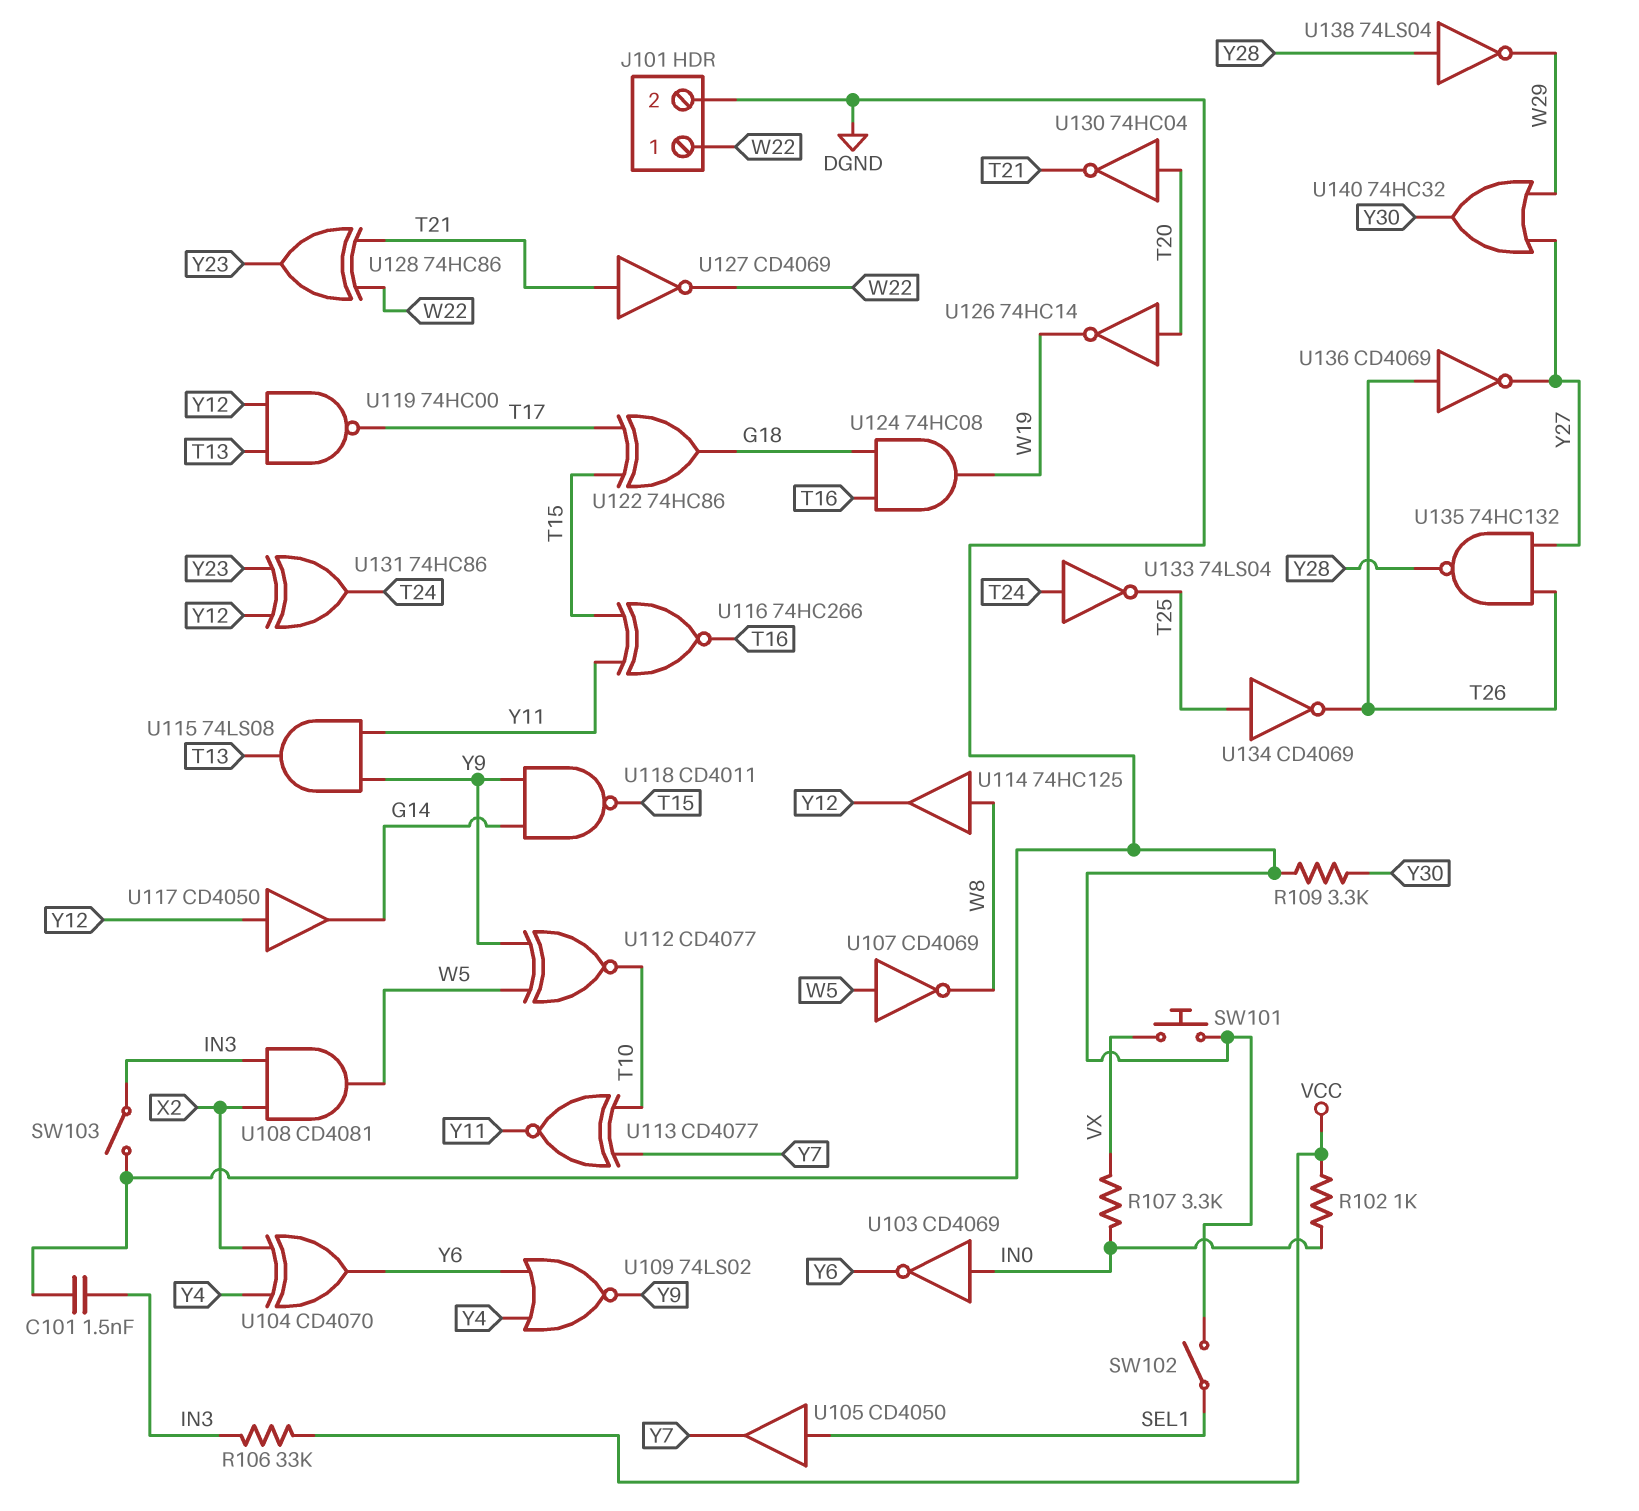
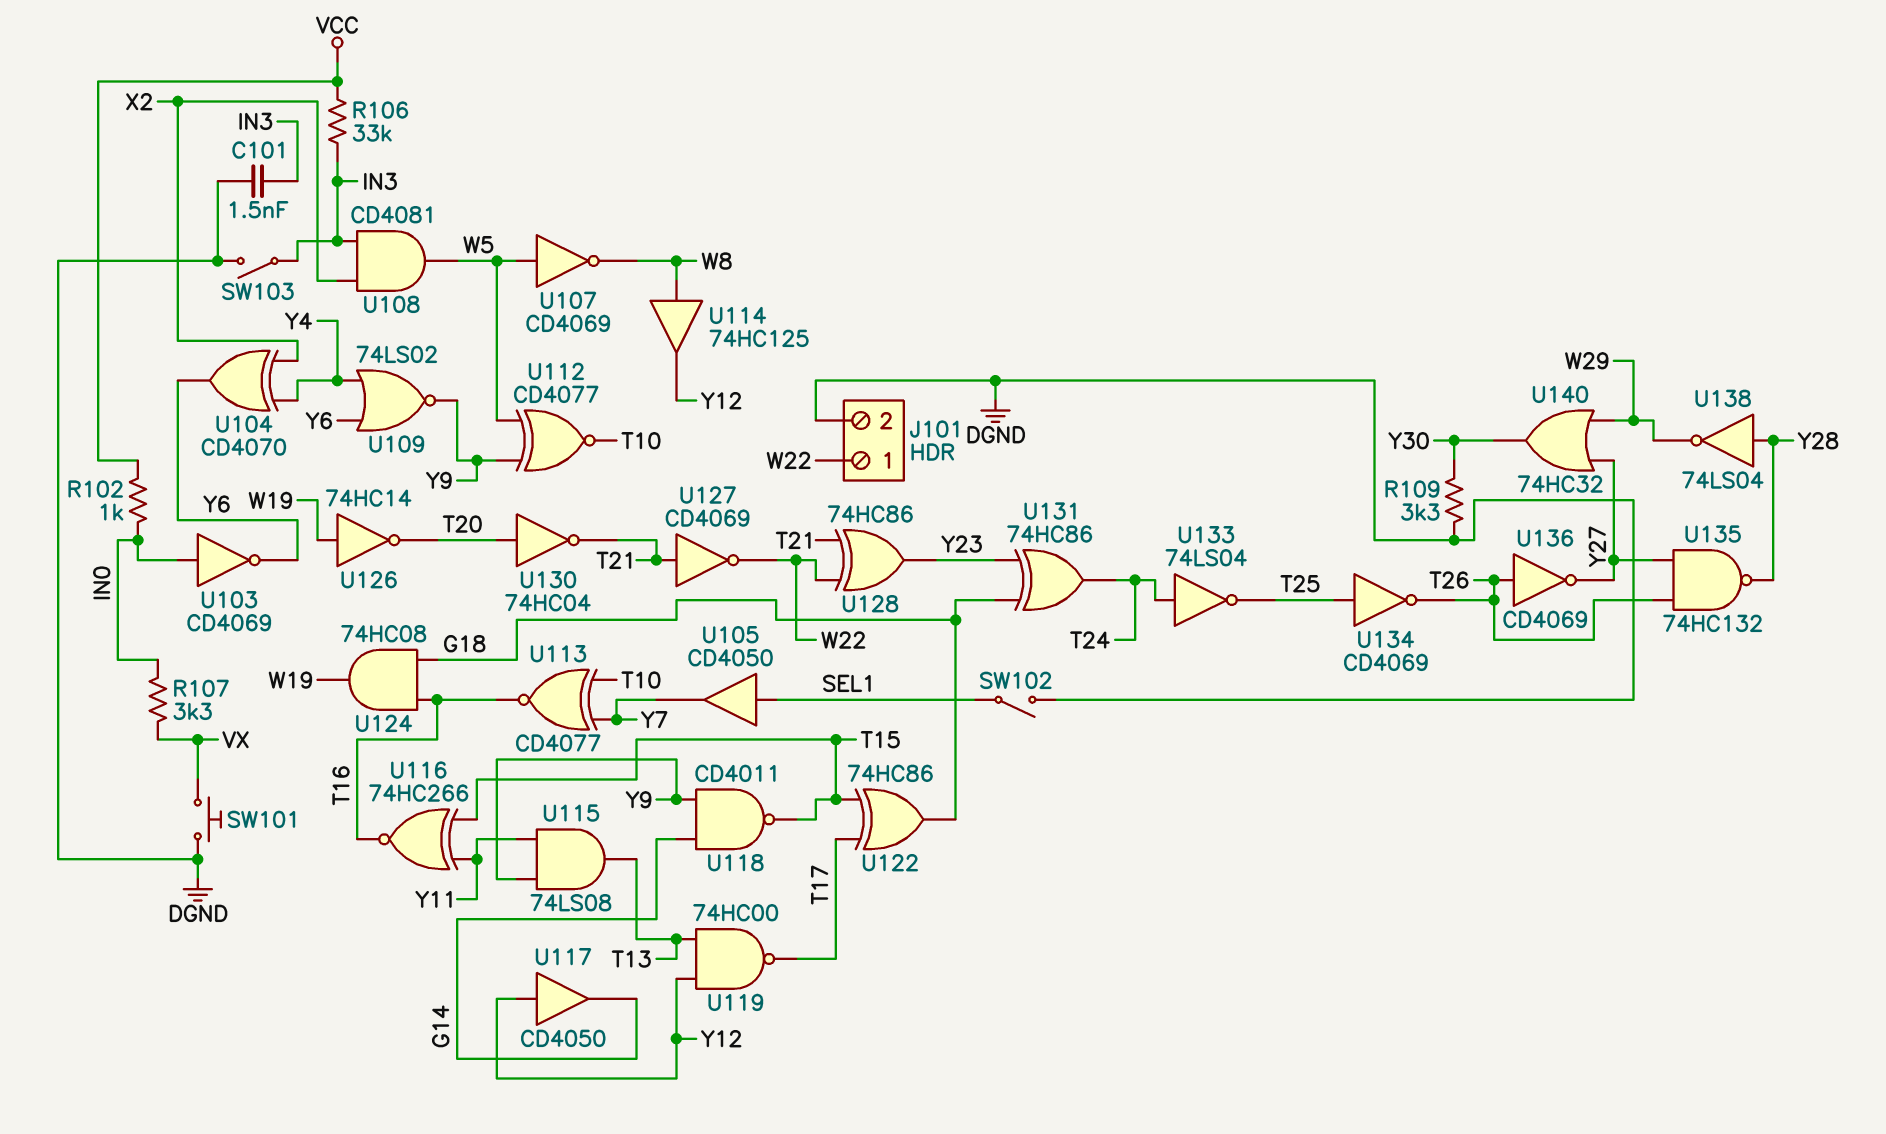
U113: XNOR CD4077 (in T10, in Y7, out Y11) -> XNOR CD4077 (in T10, in Y7, out T16)
U126: NOT 74HC14 (in T20, out W19) -> NOT 74HC14 (in W19, out T20)
U131: XOR 74HC86 (in Y12, in Y23, out T24) -> XOR 74HC86 (in G18, in Y23, out T24)

